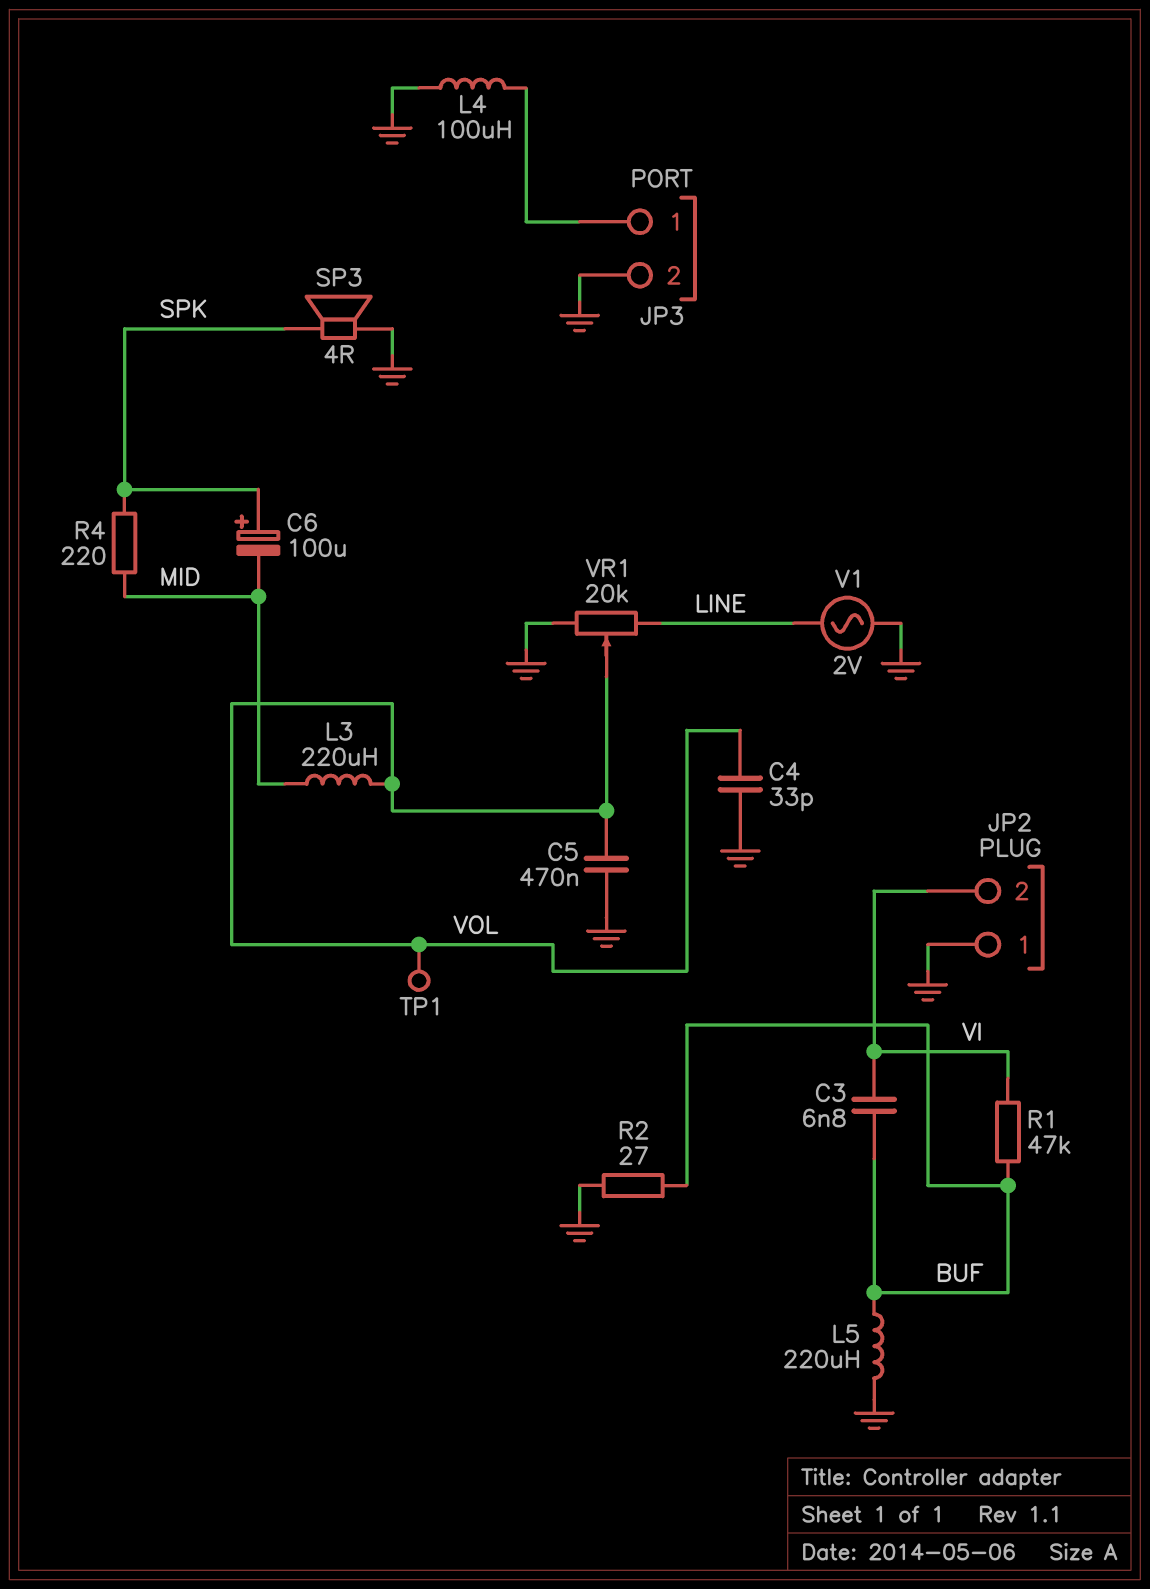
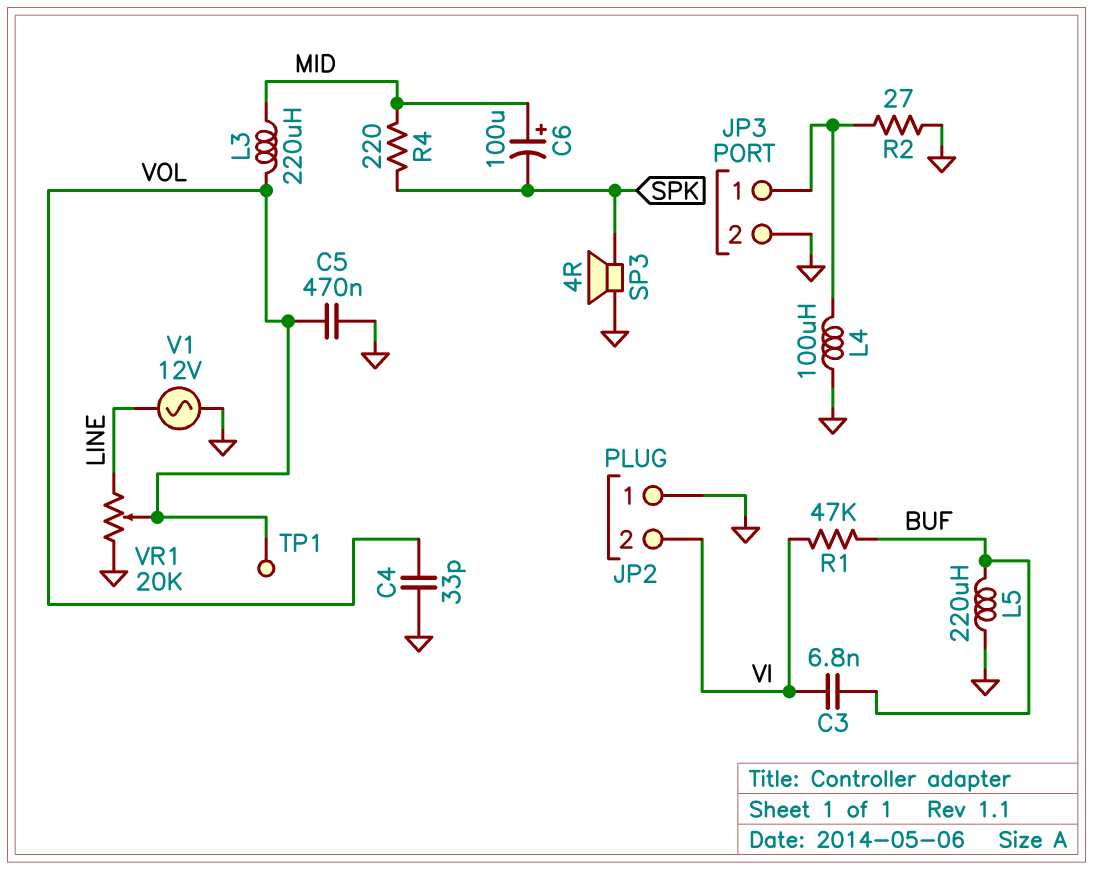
C6: 100uF (plus SPK, minus MID) -> 100uF (plus MID, minus SPK)
R2: 27 (BUF, GND) -> 27 (GND, JP3/1)
V1: AC 2V (GND, LINE) -> AC 12V (GND, LINE)

